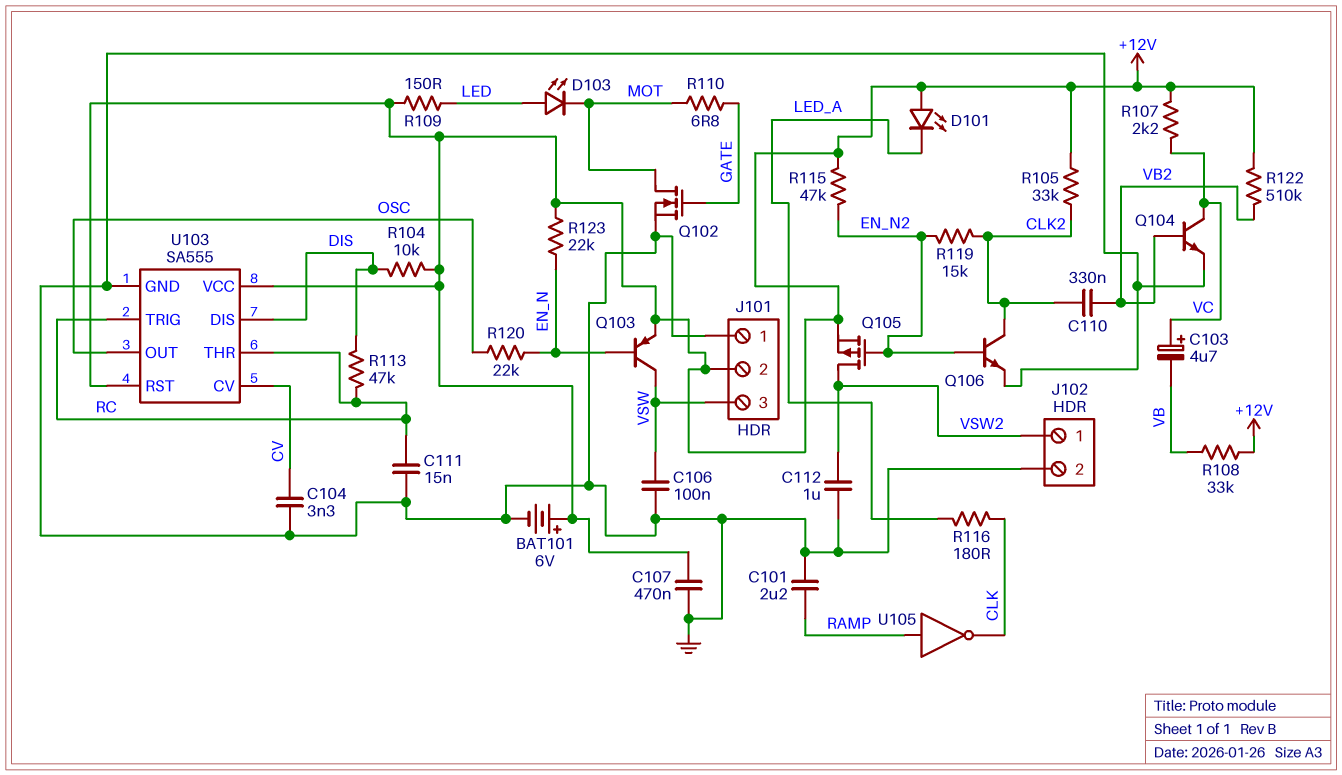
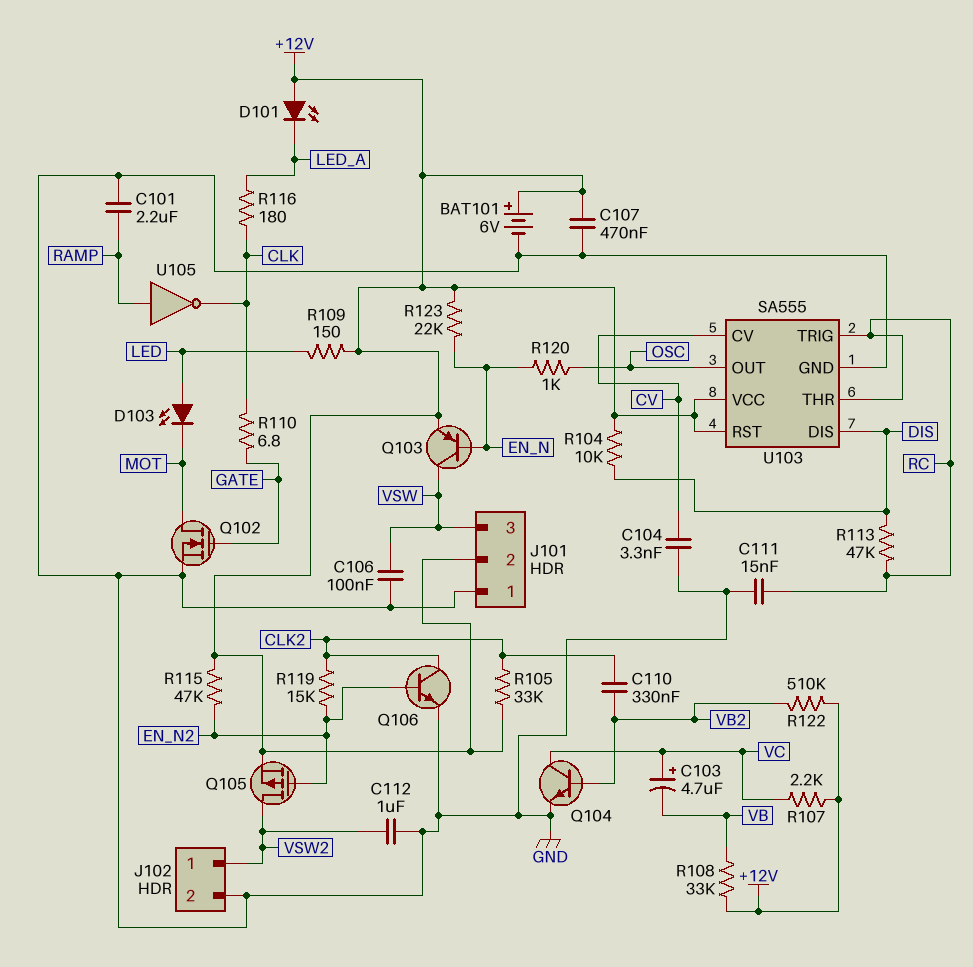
R110: 6.8 (GATE, MOT) -> 6.8 (CLK, GATE)
R120: 22k (EN_N, OSC) -> 1k (EN_N, OSC)

